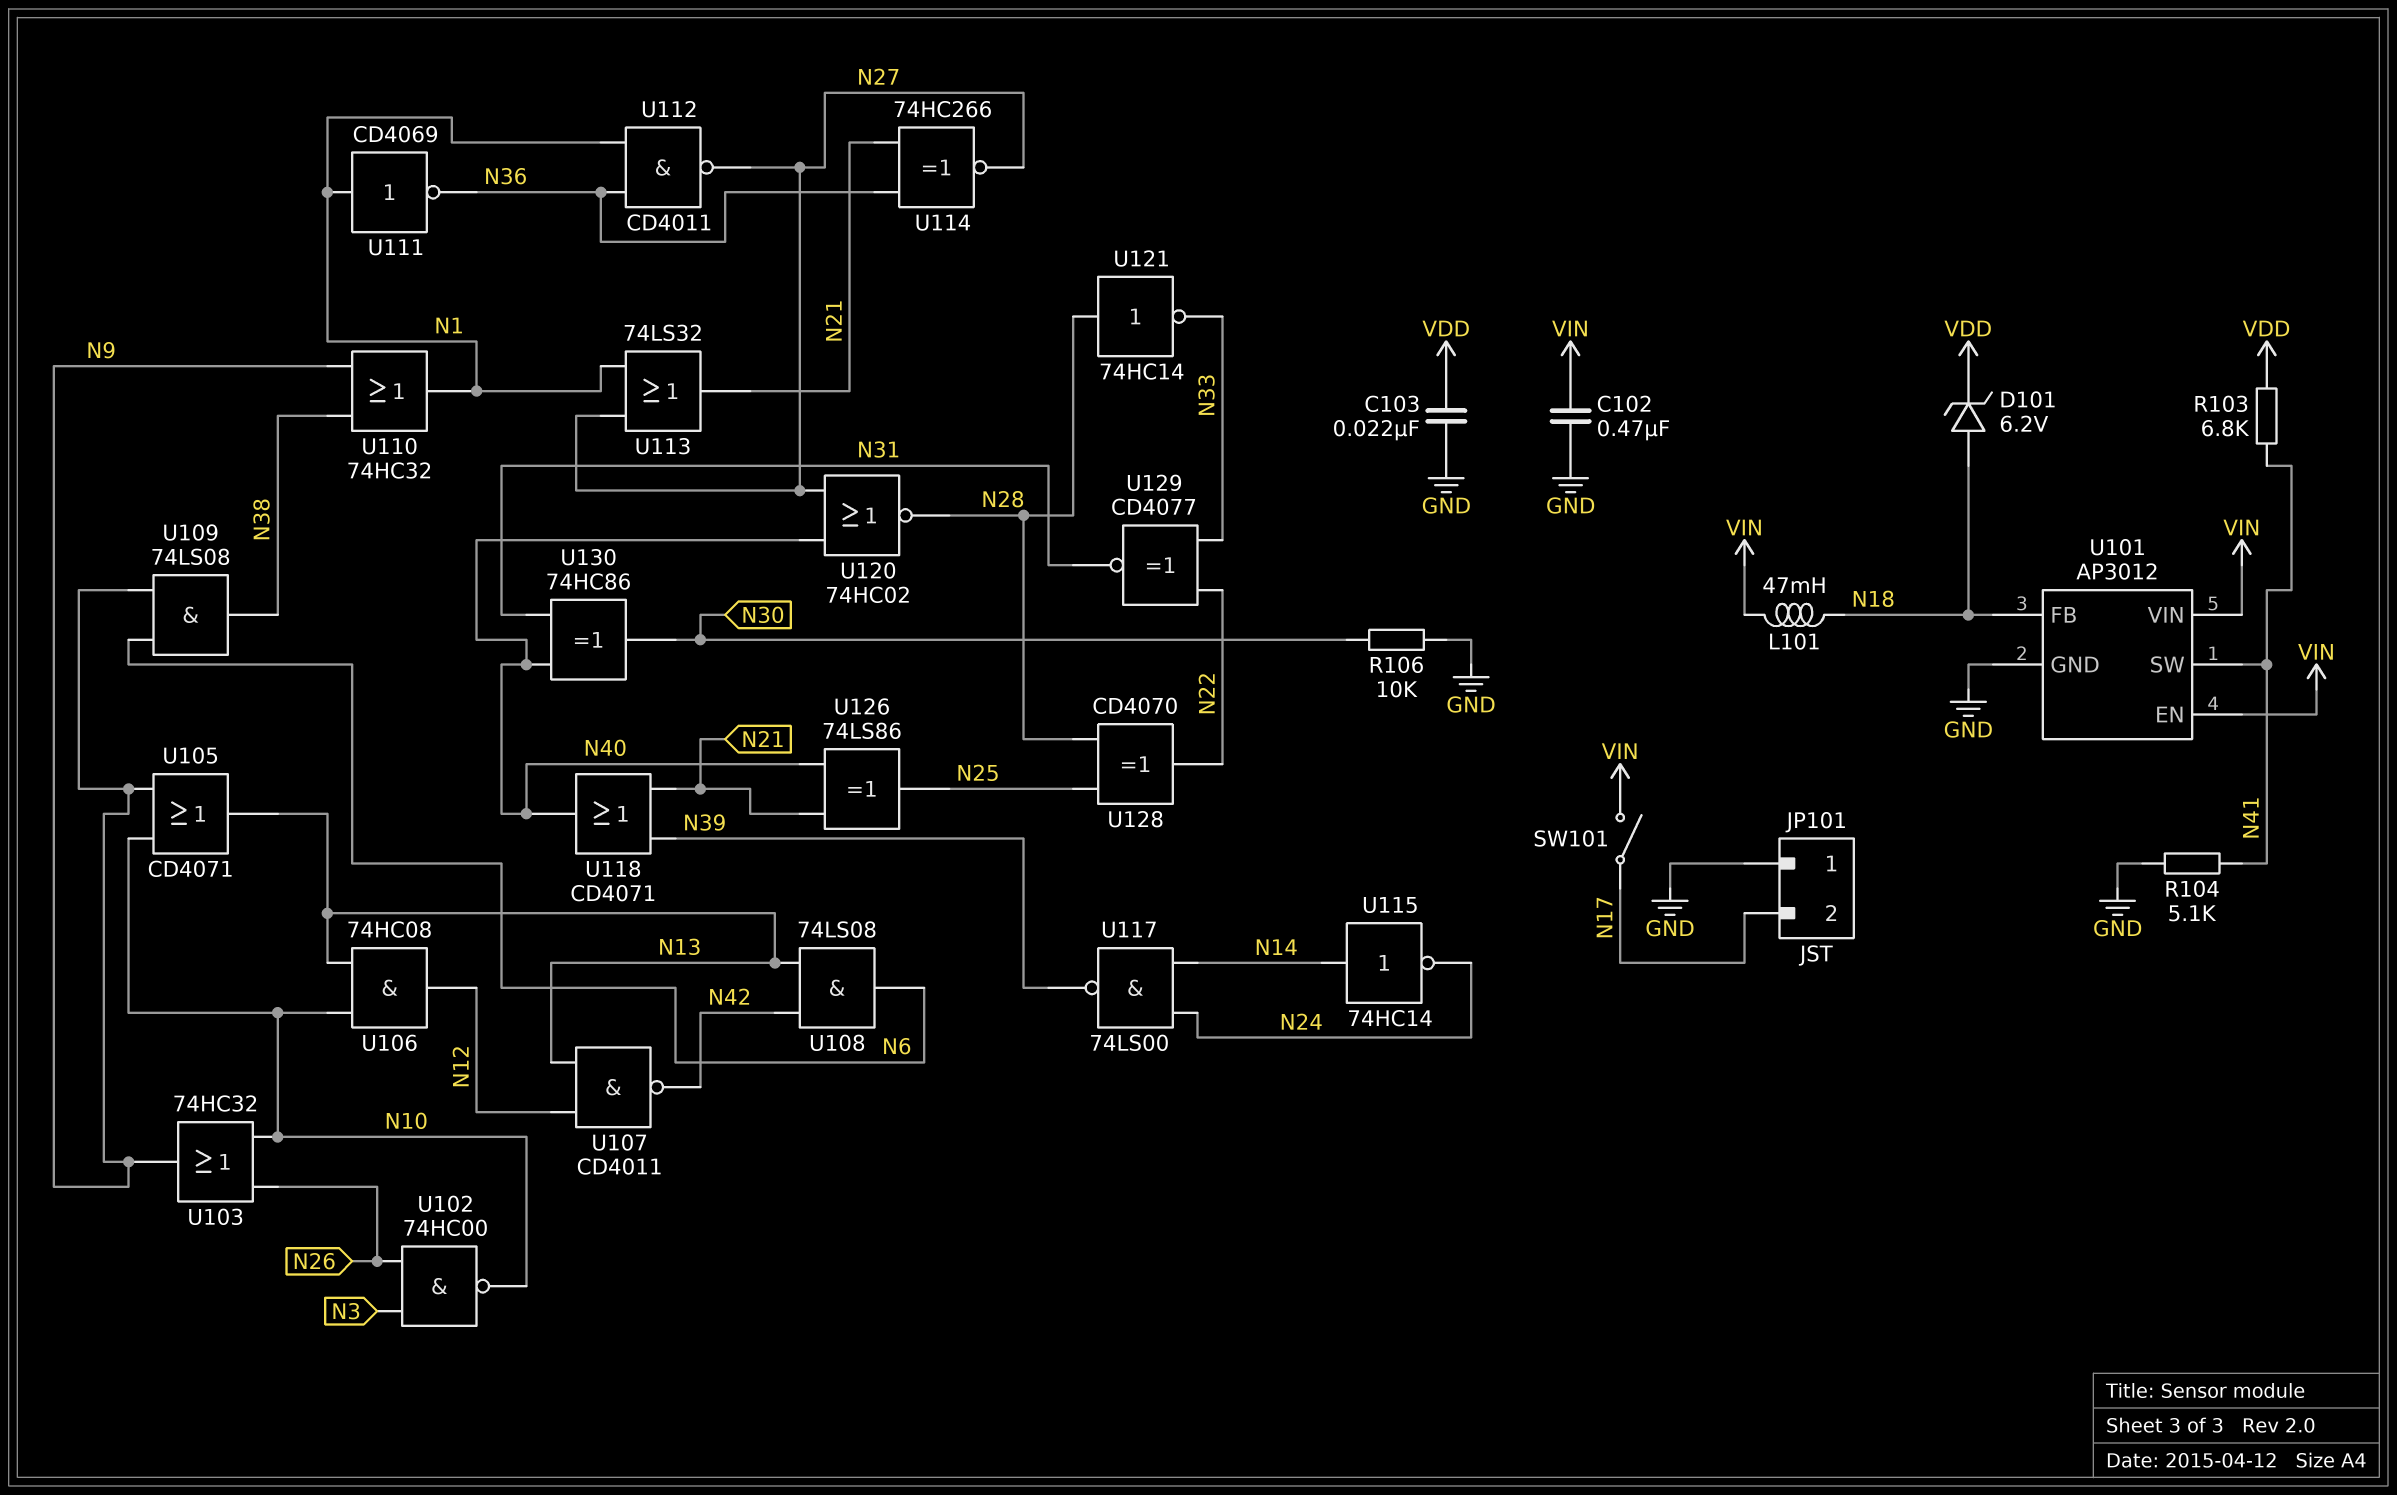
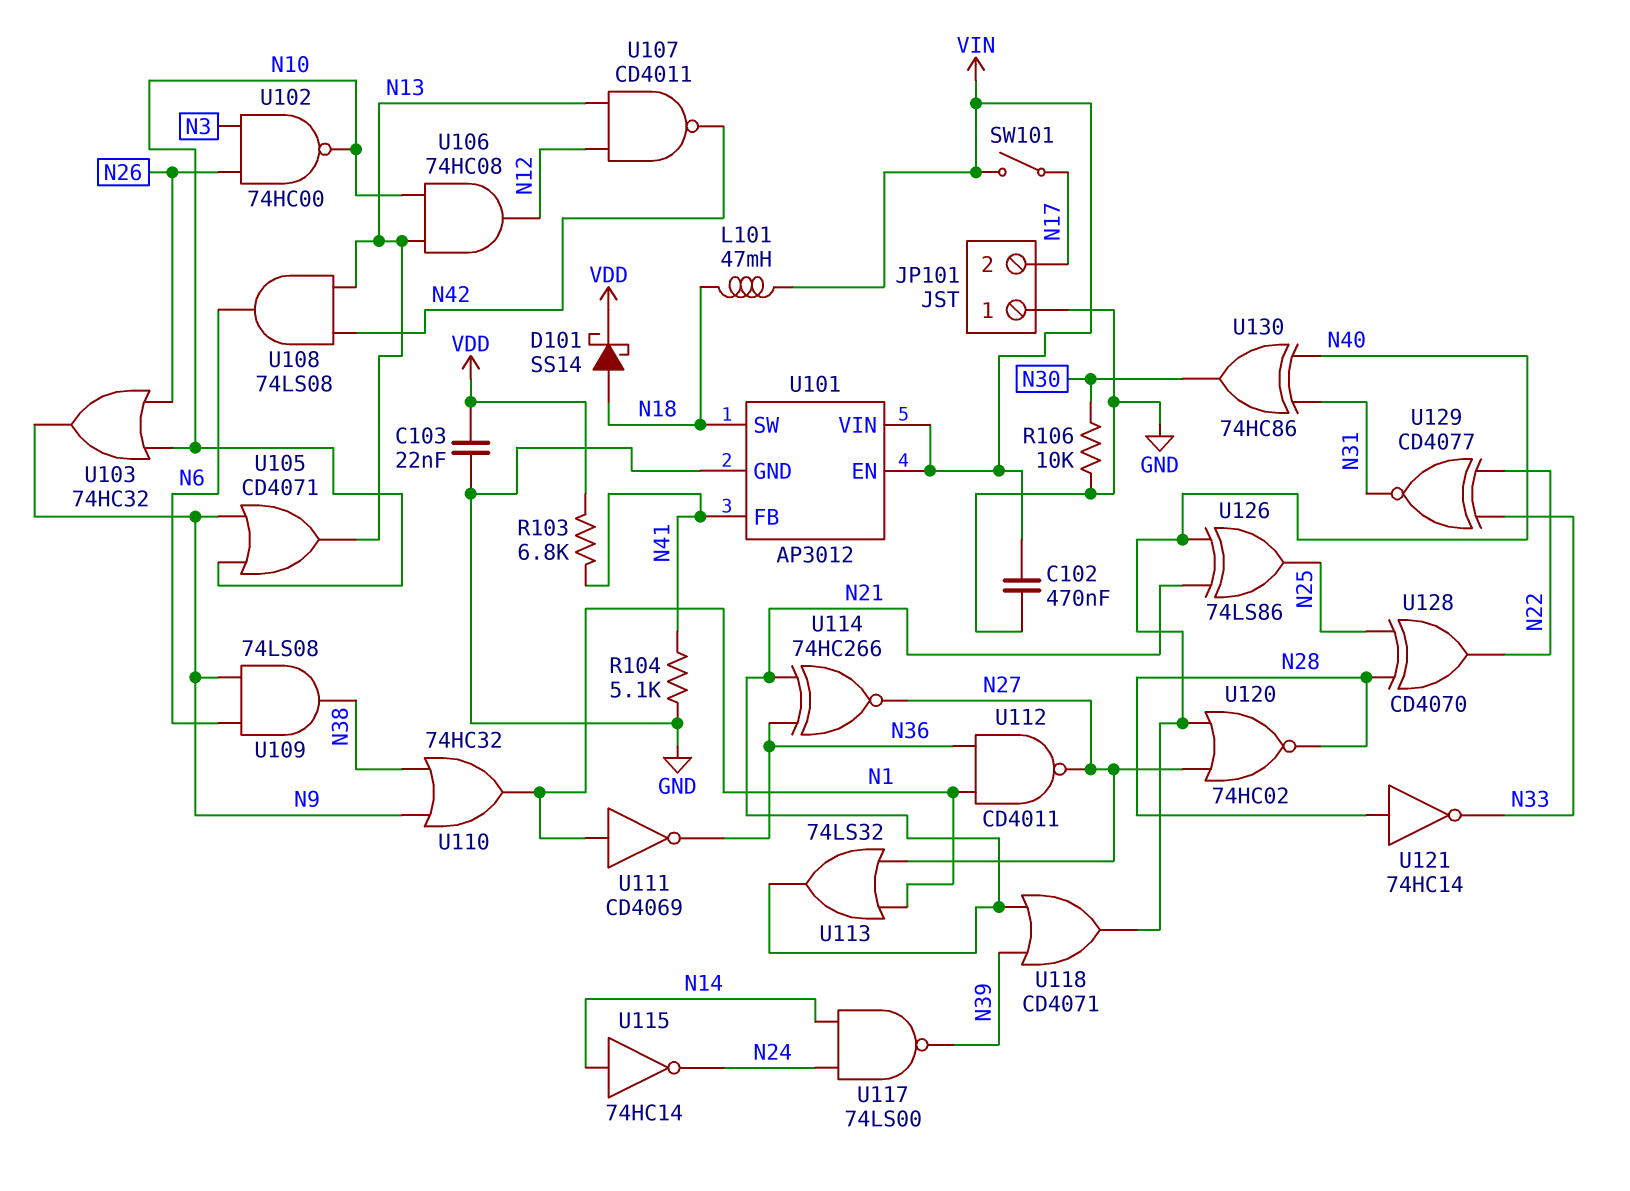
D101: zener 6.2V (A N18, K VDD) -> schottky SS14 (A N18, K VDD)
U101 pin FB: N18 -> N41
U101 pin SW: N41 -> N18

